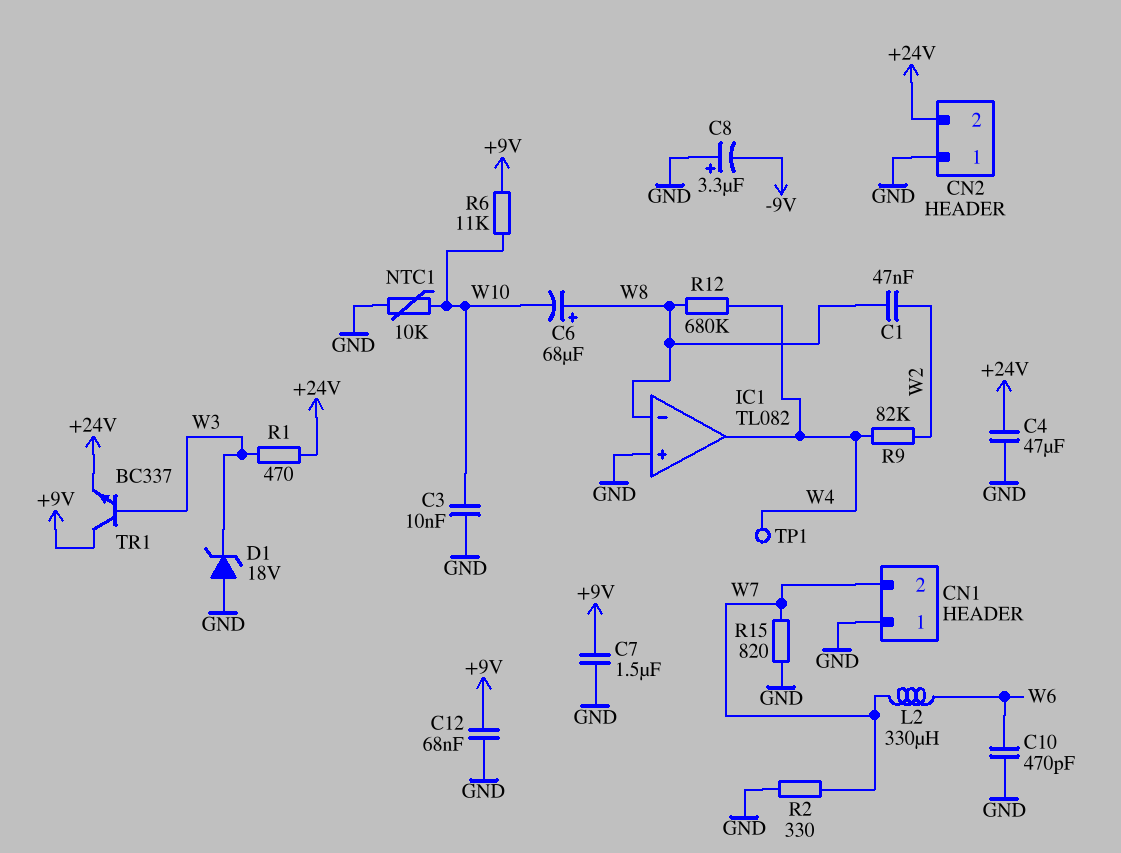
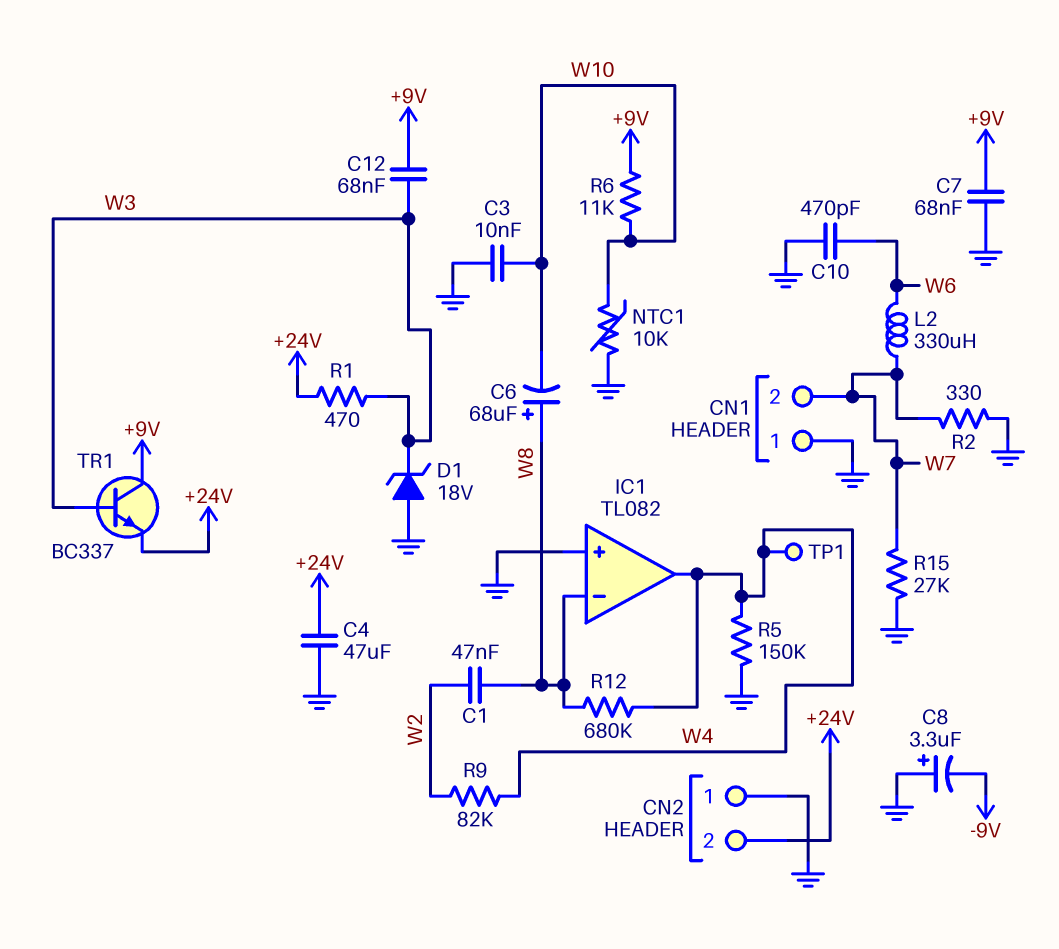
C7: 1.5uF (+9V, GND) -> 68nF (+9V, GND)
C12: 68nF (+9V, GND) -> 68nF (+9V, W3)
R5: none -> 150k (GND, W4)
R15: 820 (GND, W7) -> 27k (GND, W7)

